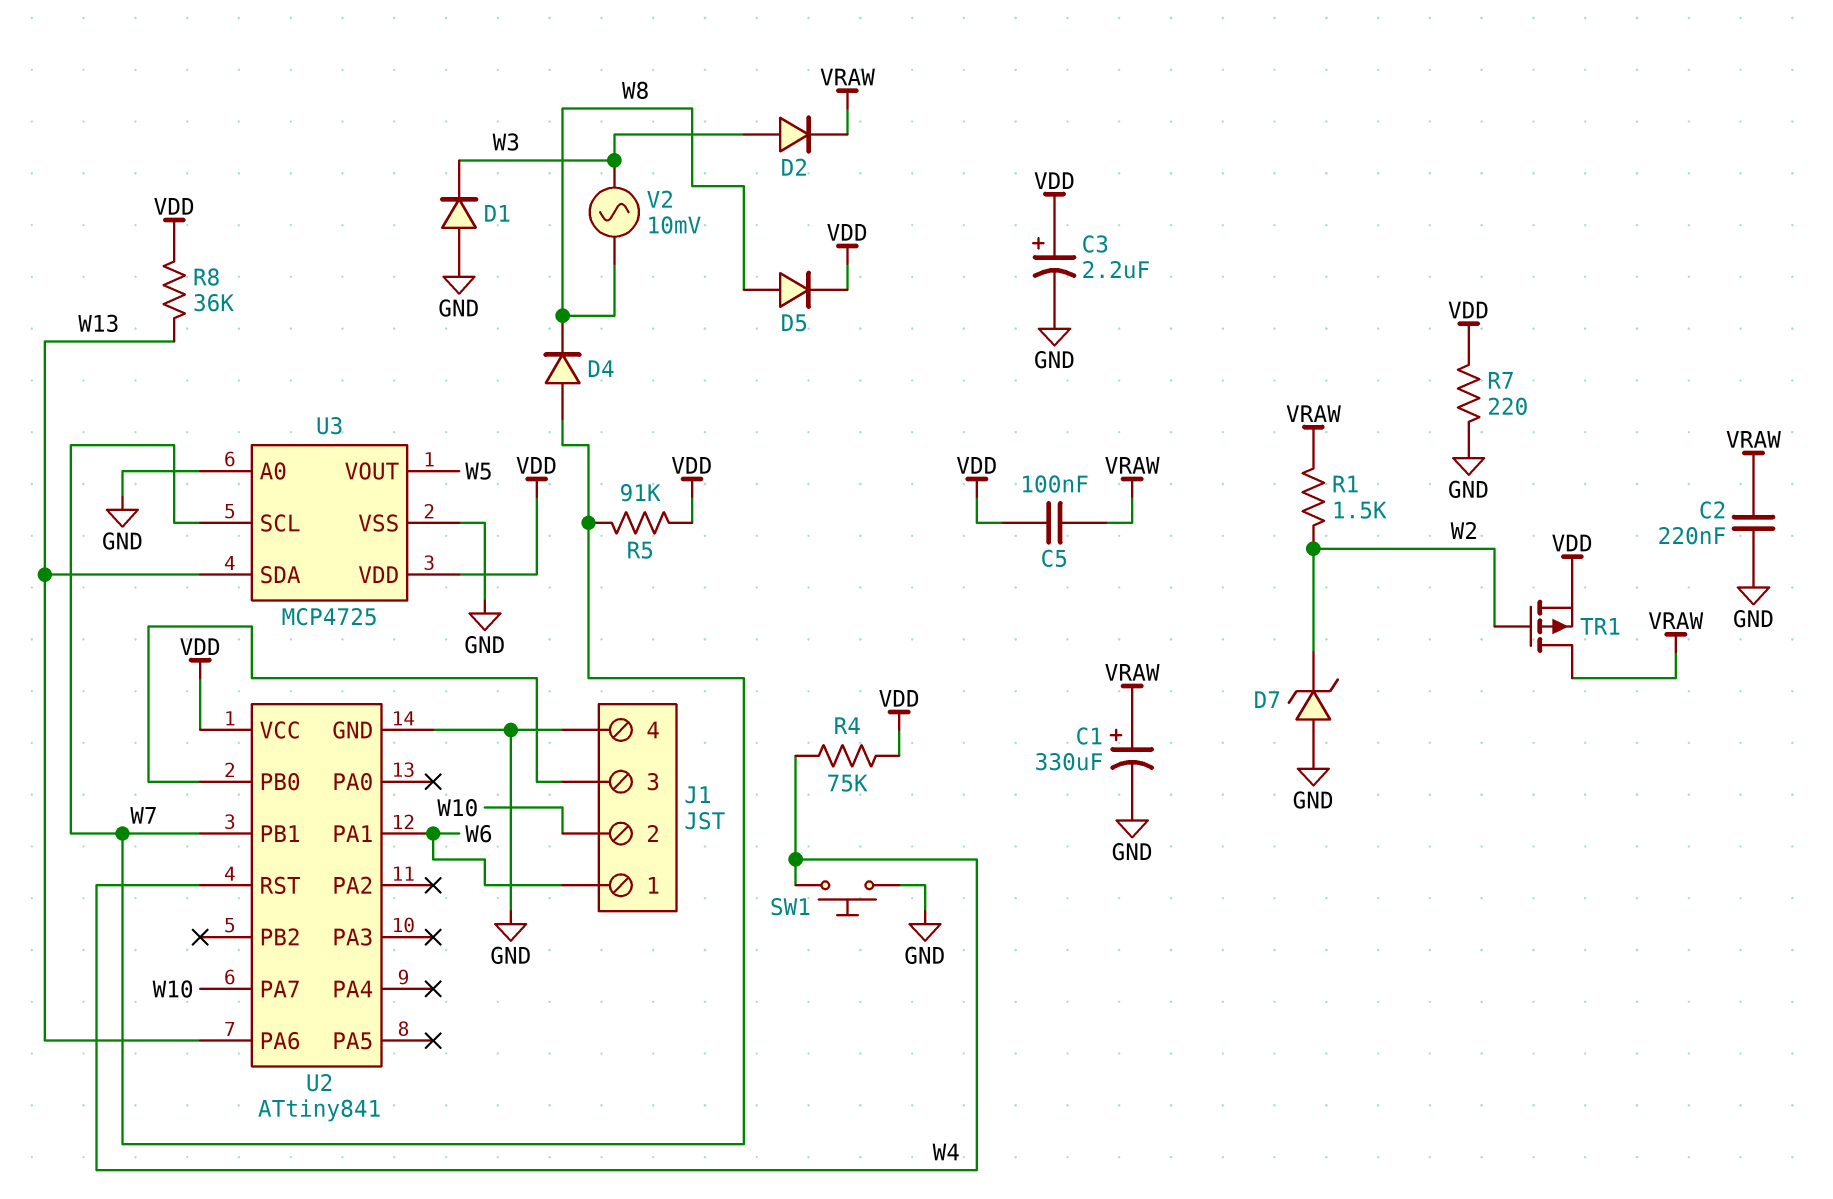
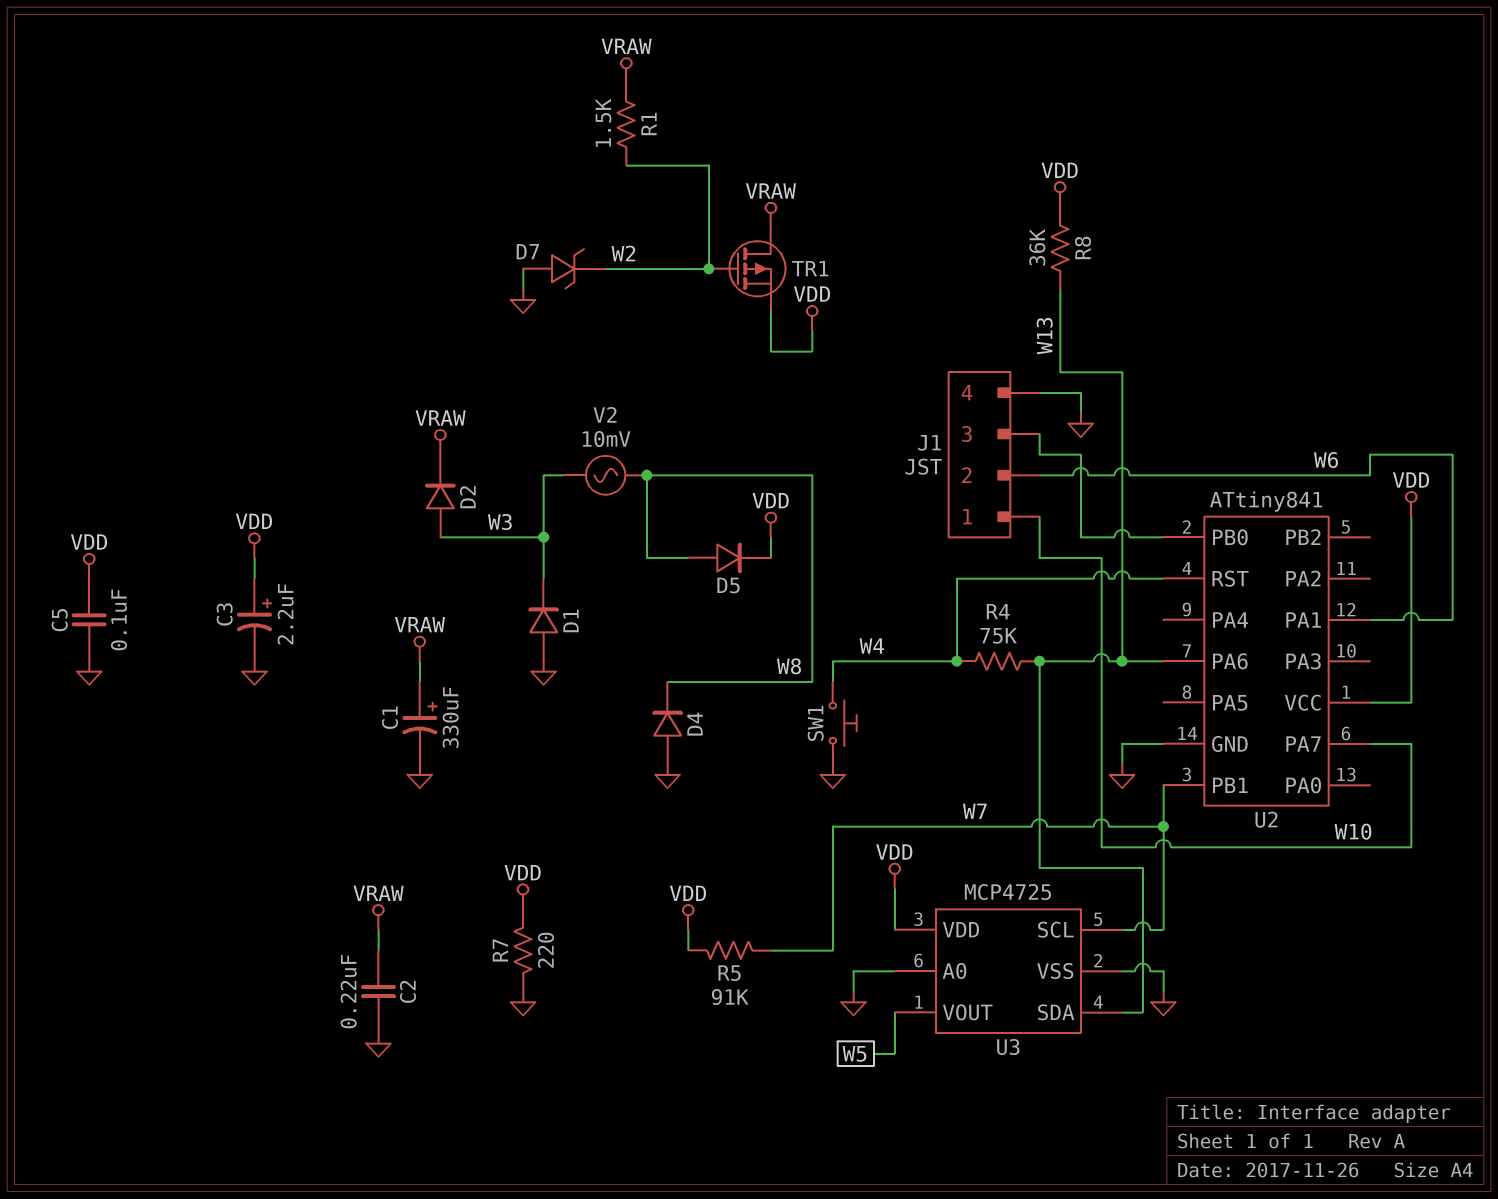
C5: 100nF (VDD, VRAW) -> 100nF (GND, VDD)
D4: diode (A W7, K W8) -> diode (A GND, K W8)
J1 pin 1: W6 -> W10
J1 pin 2: W10 -> W6
R4: 75k (VDD, W4) -> 75k (W4, W13)

